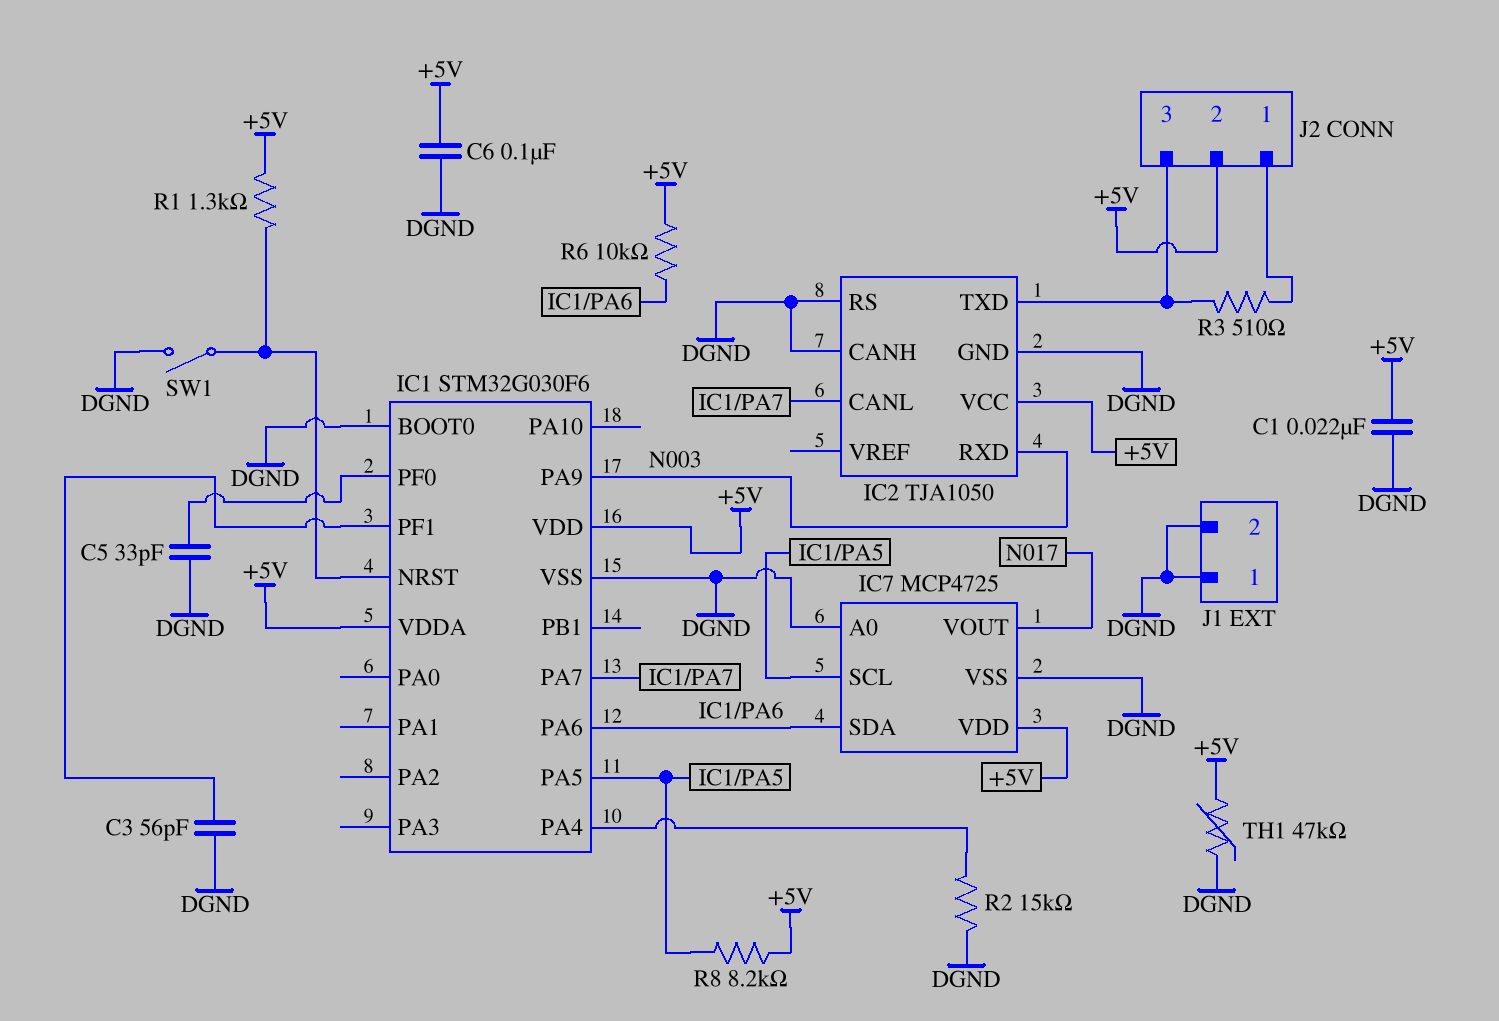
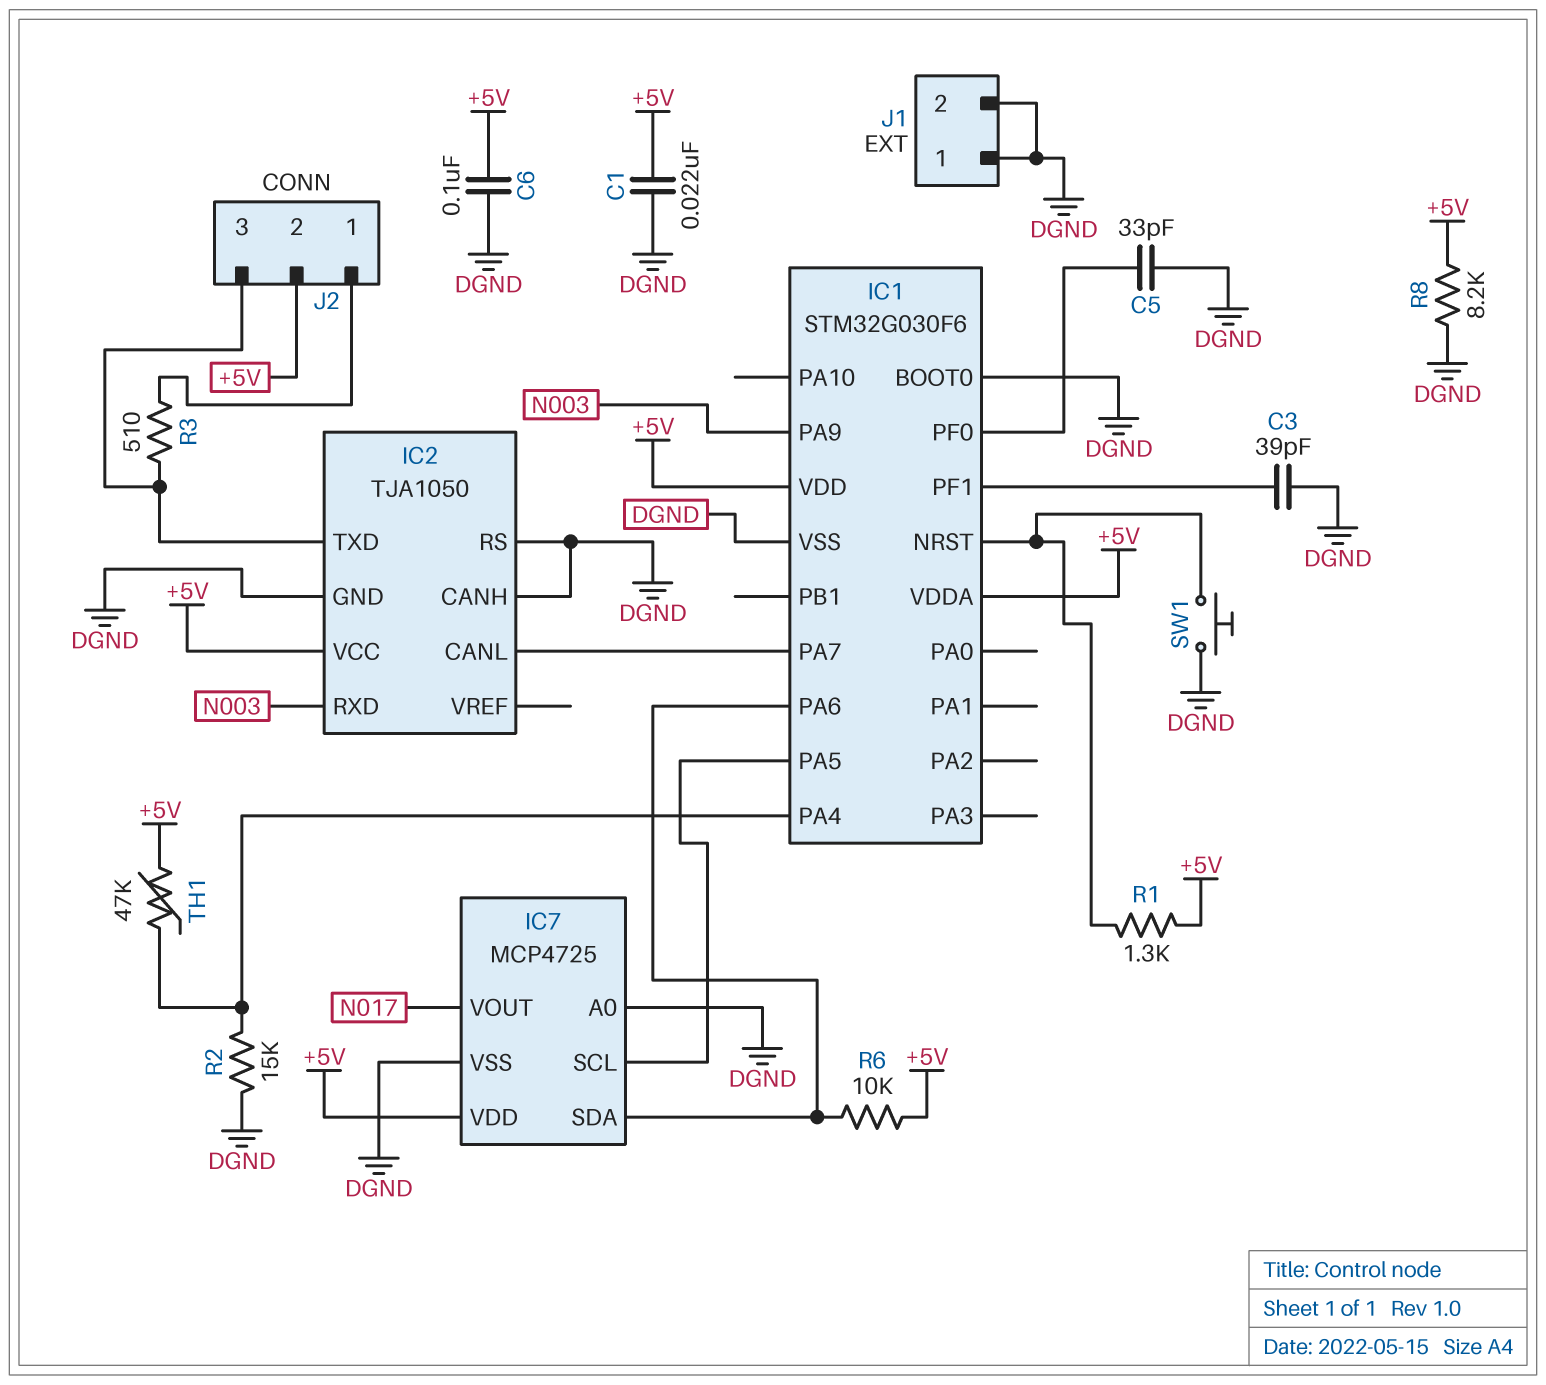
C3: 56pF (DGND, IC1/PF1) -> 39pF (DGND, IC1/PF1)
R8: 8.2k (+5V, IC1/PA5) -> 8.2k (+5V, DGND)
SW1: switch (DGND, IC1/NRST) -> button (DGND, IC1/NRST)
TH1: 47k (+5V, DGND) -> 47k (+5V, IC1/PA4)

